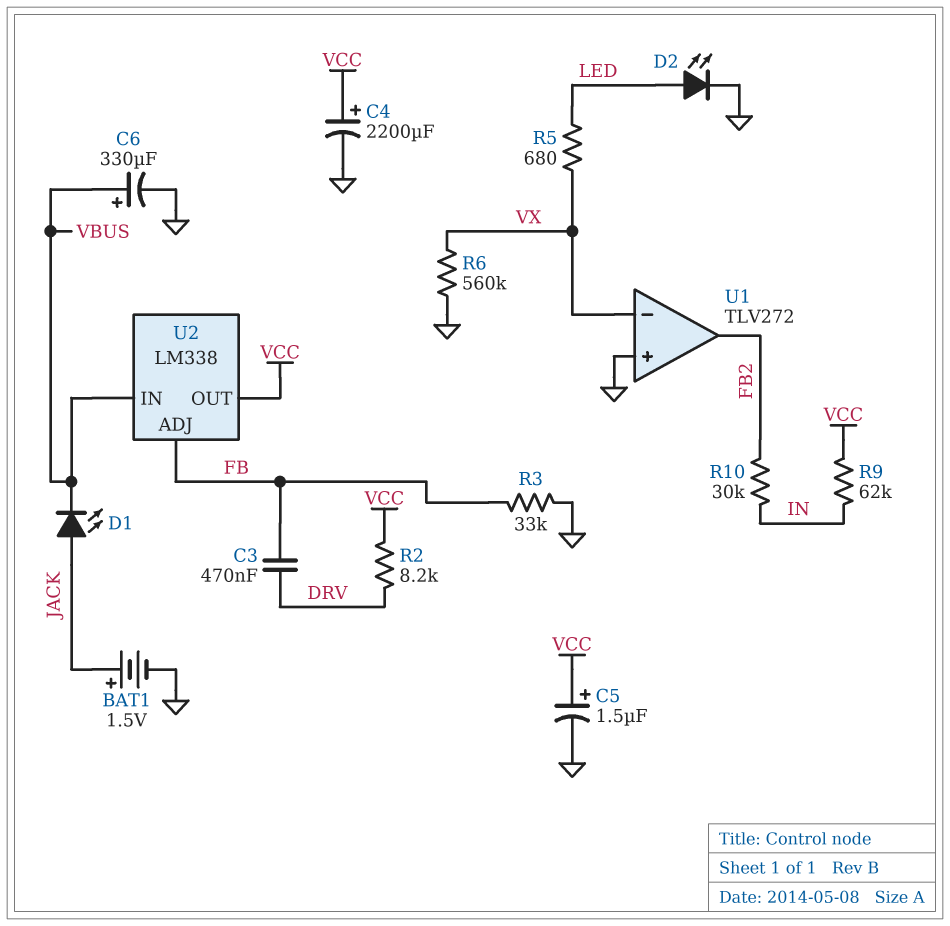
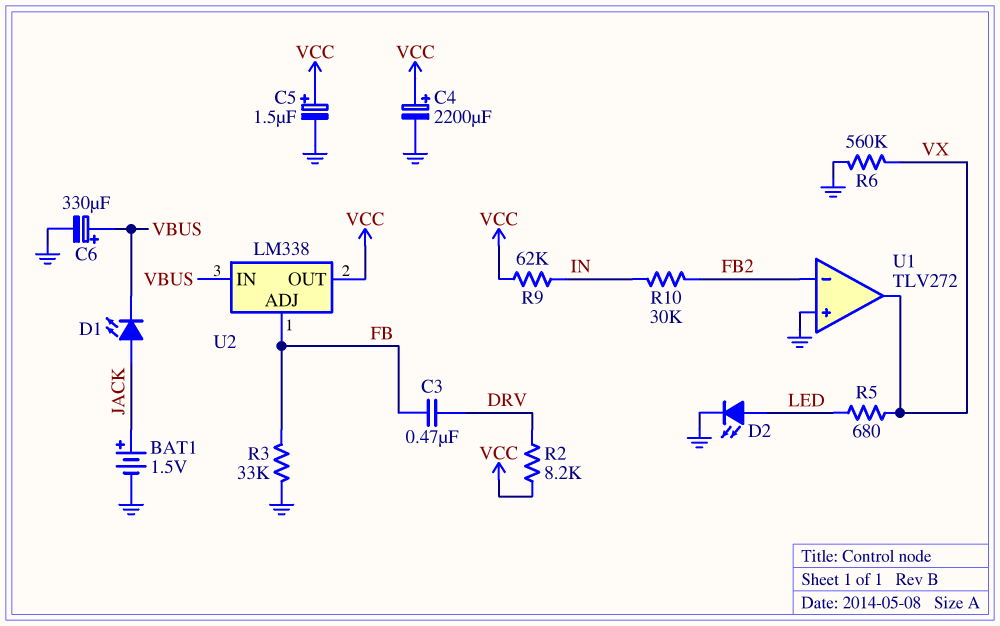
U1 pin in-: VX -> FB2
U1 pin out: FB2 -> VX

